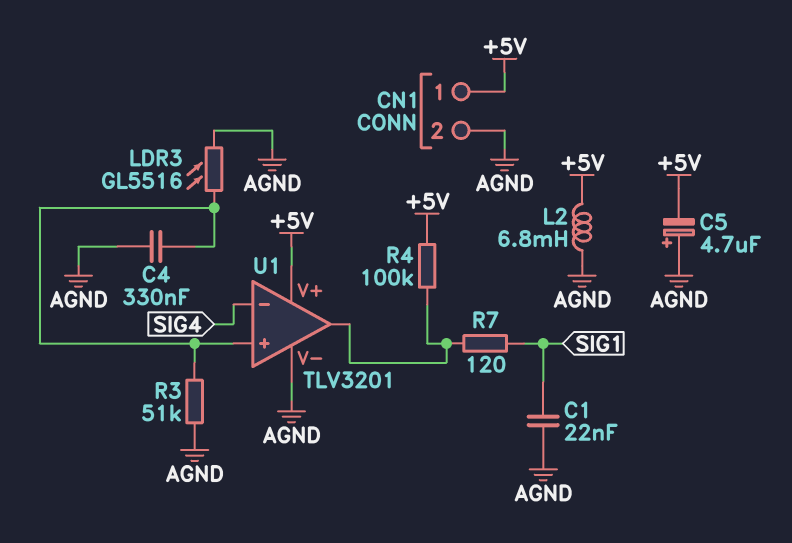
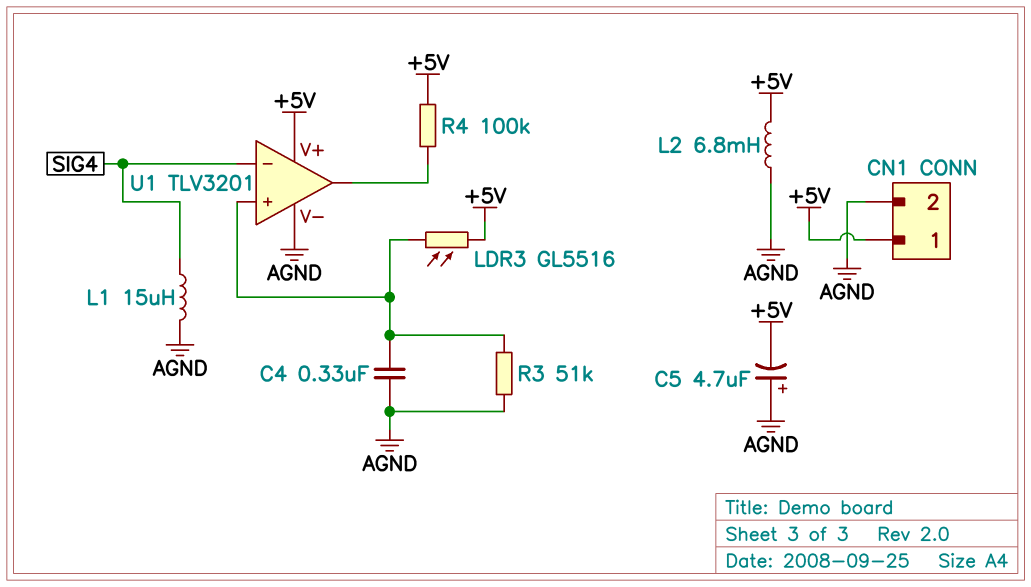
C1: 22nF (AGND, SIG1) -> none
L1: none -> 15uH (AGND, SIG4)
LDR3: GL5516 (AGND, U1/in+) -> GL5516 (+5V, U1/in+)
R7: 120 (SIG1, U1/out) -> none

